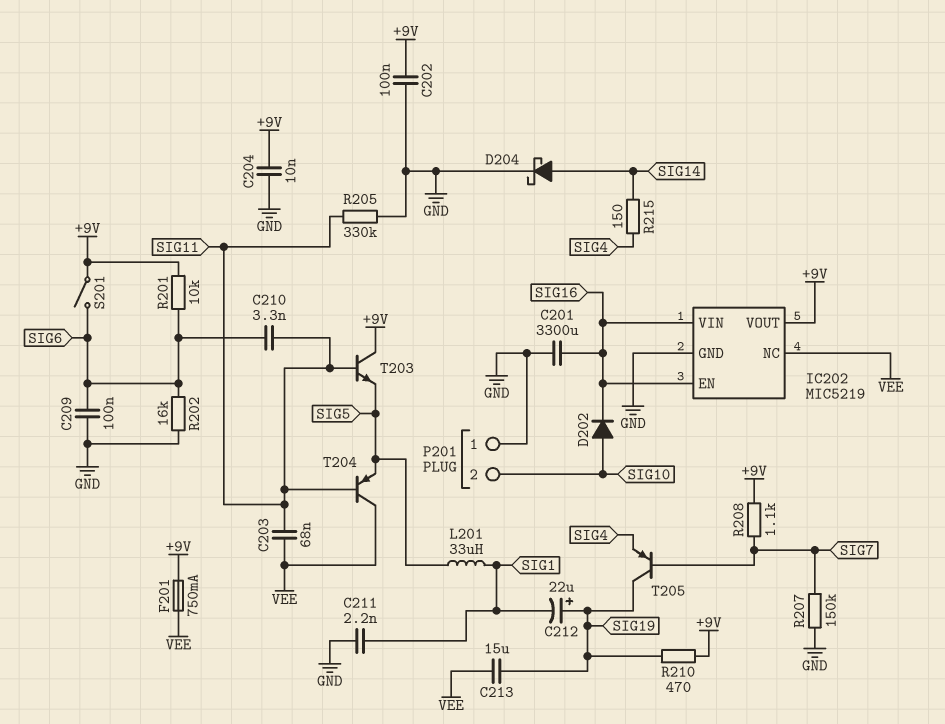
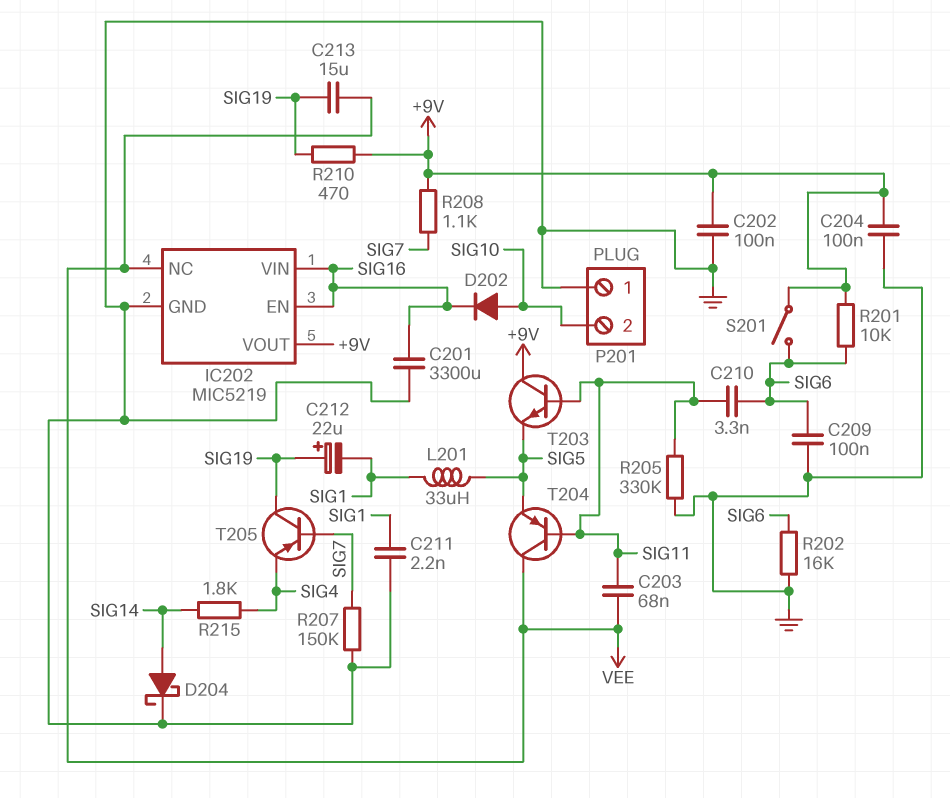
C204: 10nF (+9V, GND) -> 100nF (+9V, GND)
F201: 750mA (+9V, VEE) -> none
R215: 150 (SIG4, SIG14) -> 1.8k (SIG4, SIG14)

